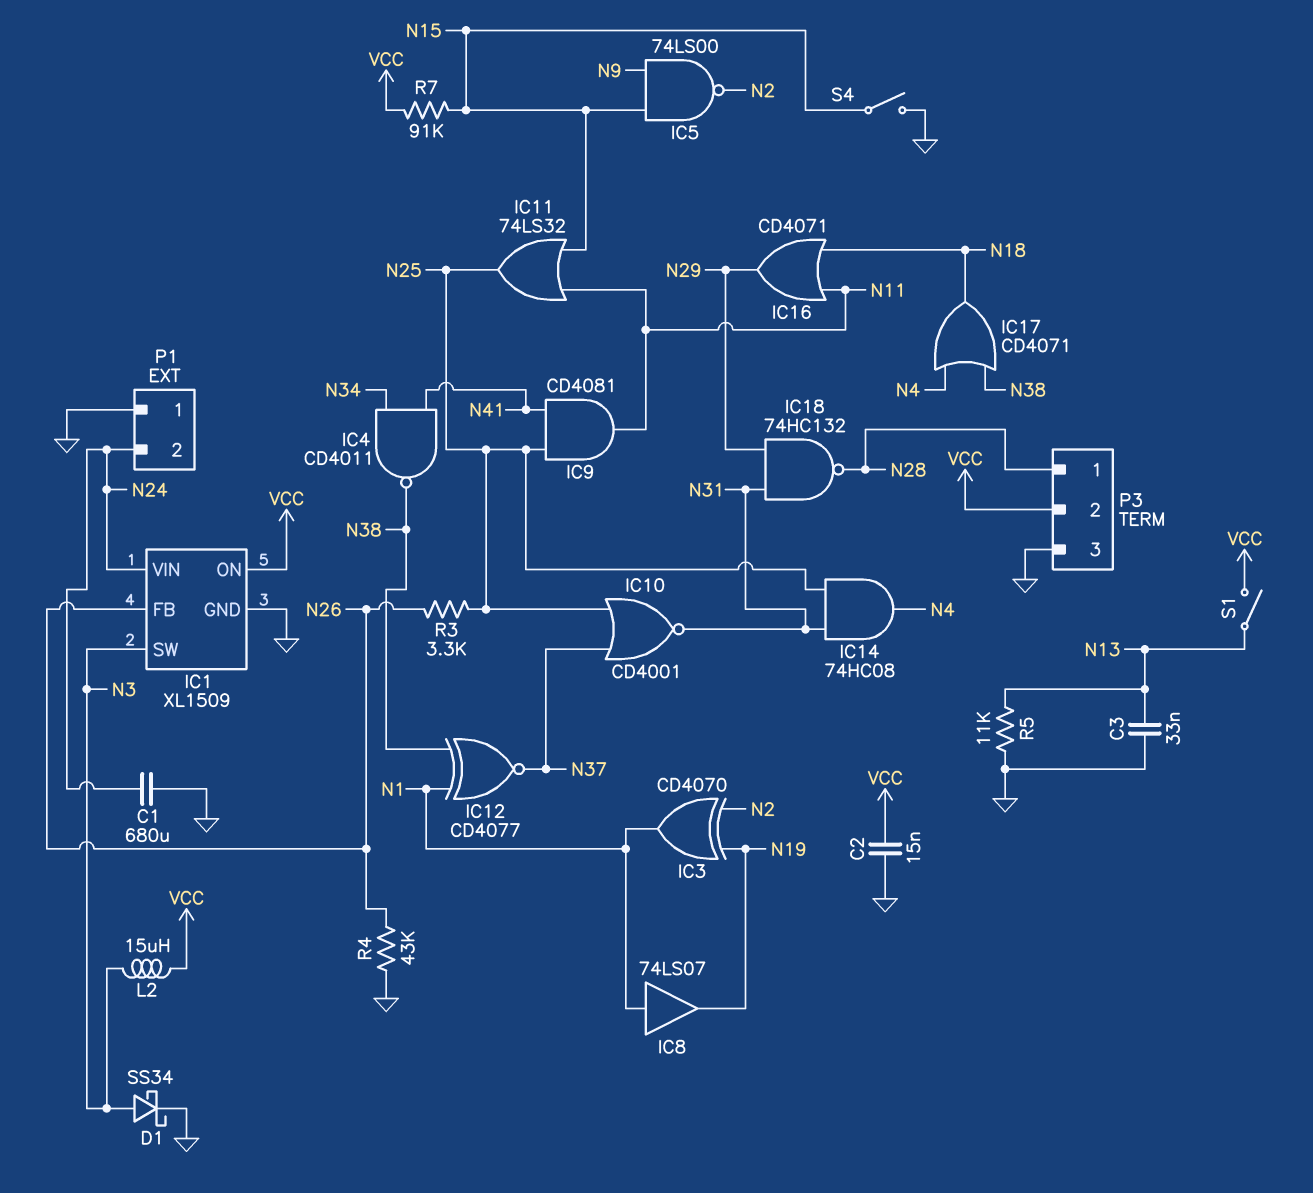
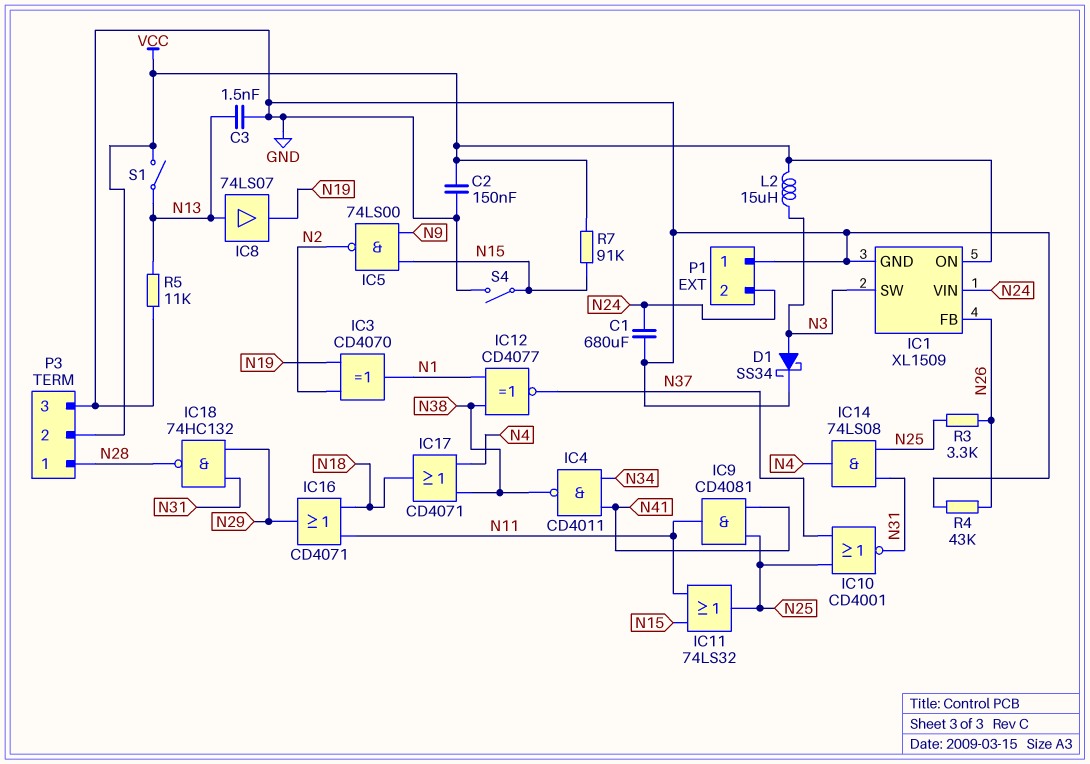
C2: 15nF (GND, VCC) -> 150nF (GND, VCC)
C3: 33nF (GND, N13) -> 1.5nF (GND, N13)
IC8: buffer 74LS07 (in N1, out N19) -> buffer 74LS07 (in N13, out N19)
IC14: AND 74HC08 (in N25, in N31, out N4) -> AND 74LS08 (in N25, in N31, out N4)

